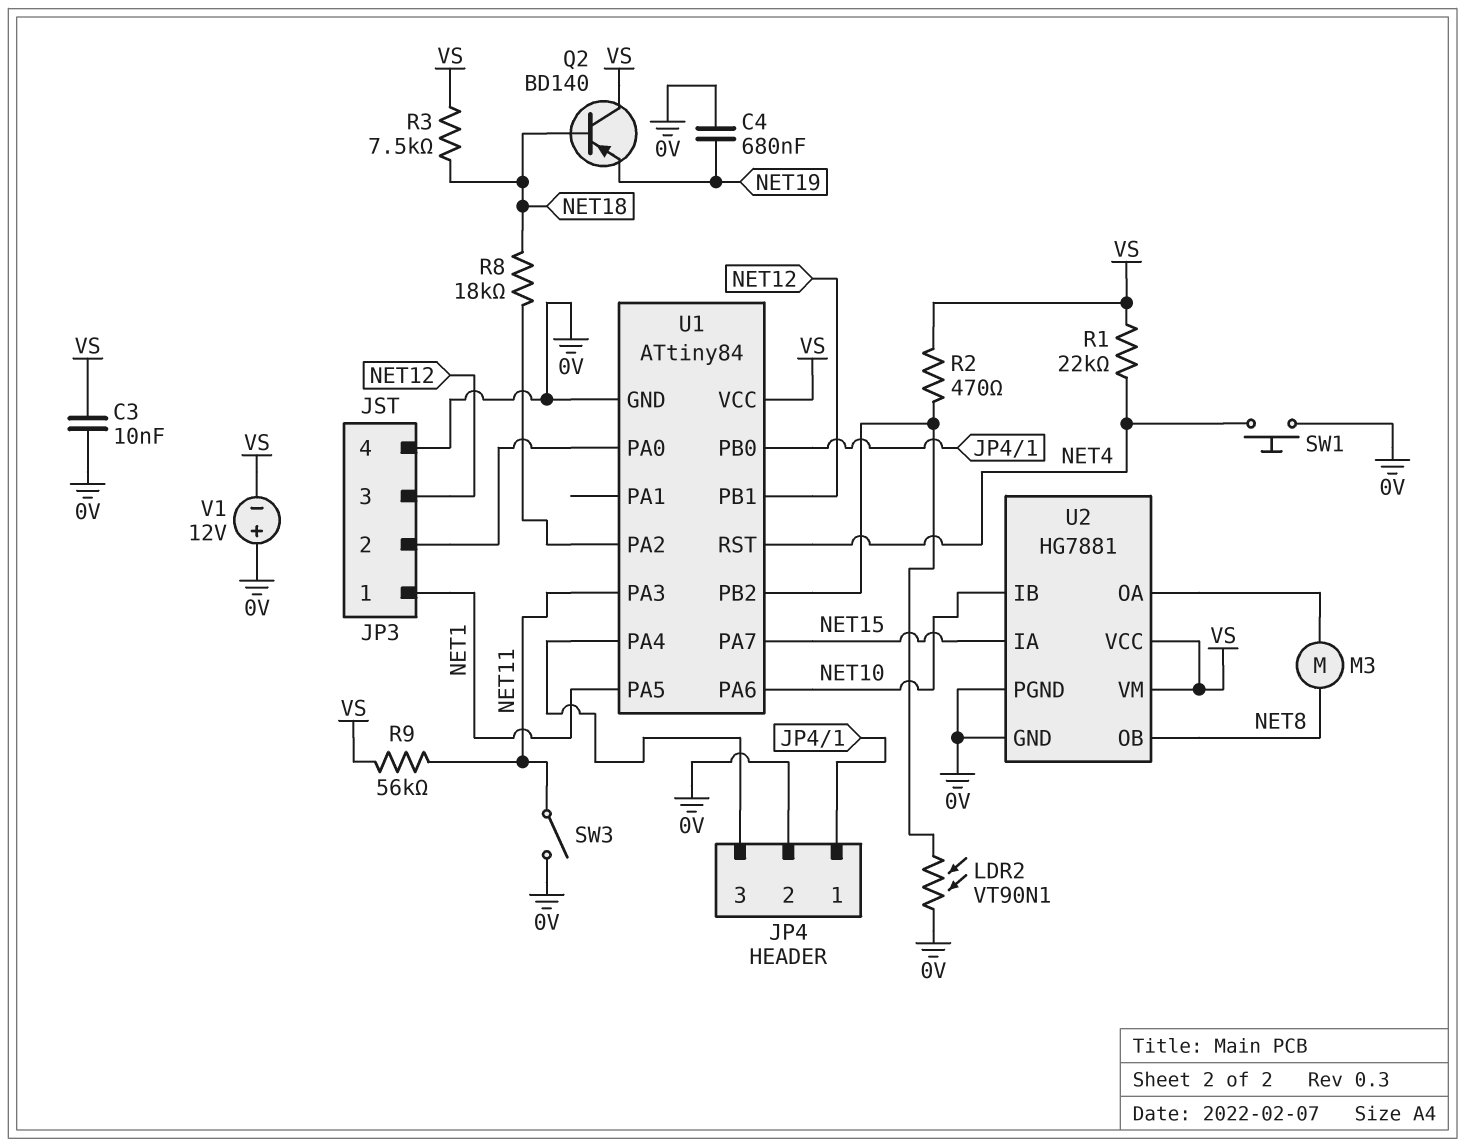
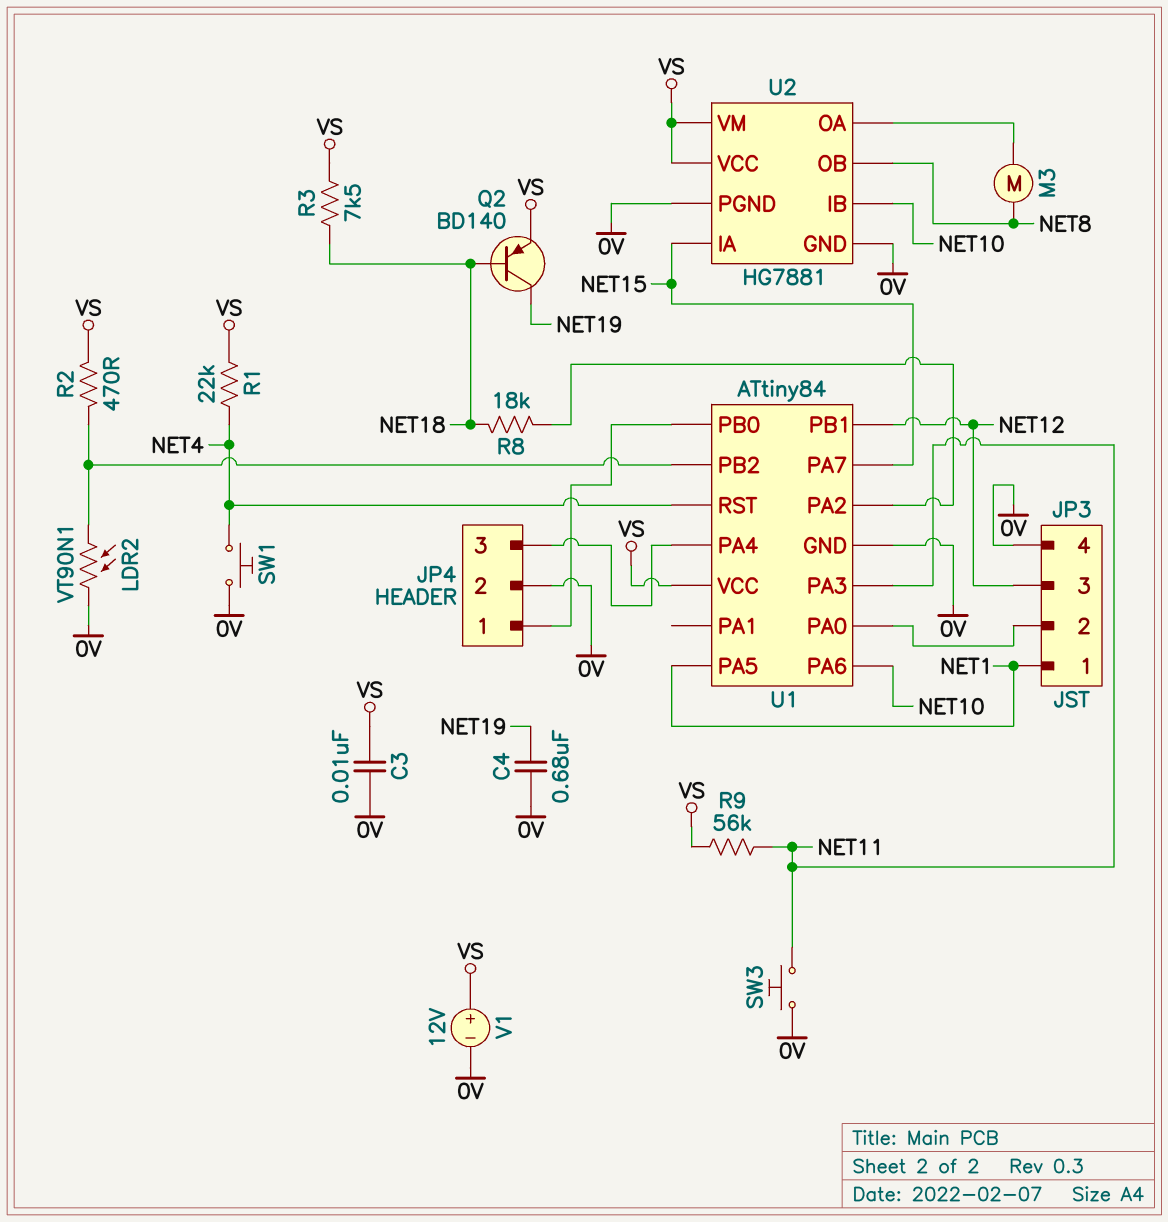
Q2: PNP BD140 (B NET18, C VS, E NET19) -> PNP BD140 (B NET18, C NET19, E VS)
SW3: switch (0V, NET11) -> button (0V, NET11)
V1: 12V (plus 0V, minus VS) -> 12V (plus VS, minus 0V)

